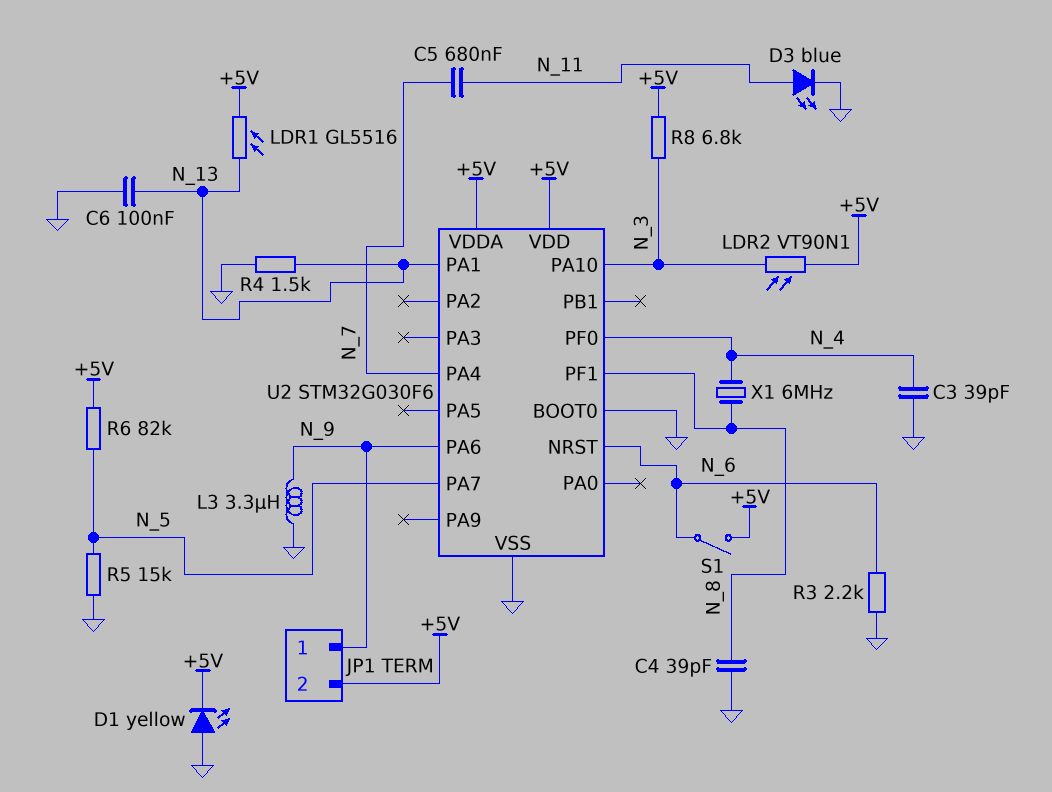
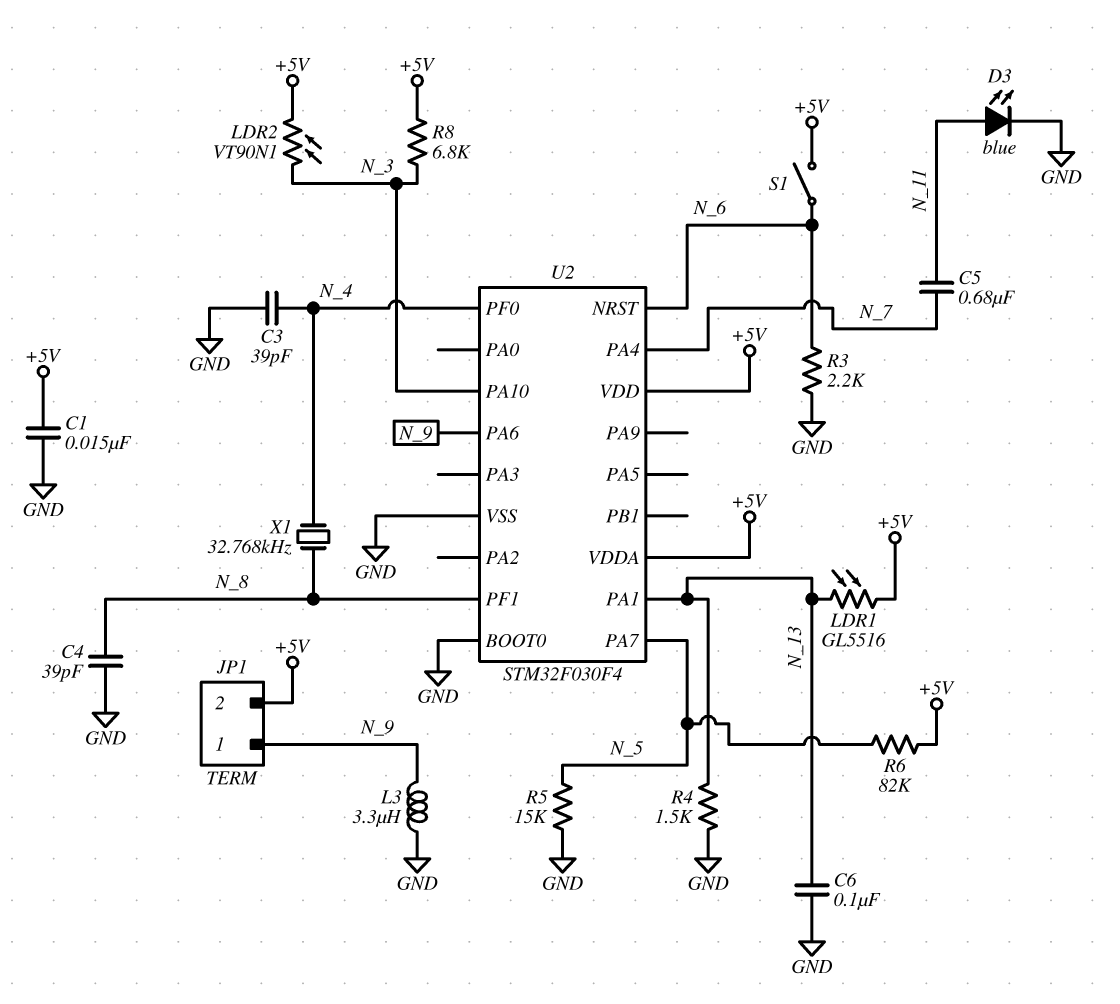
C1: none -> 15nF (+5V, GND)
D1: LED yellow (A GND, K +5V) -> none
U2: STM32G030F6 -> STM32F030F4
X1: 6MHz (N_4, N_8) -> 32.768kHz (N_4, N_8)

